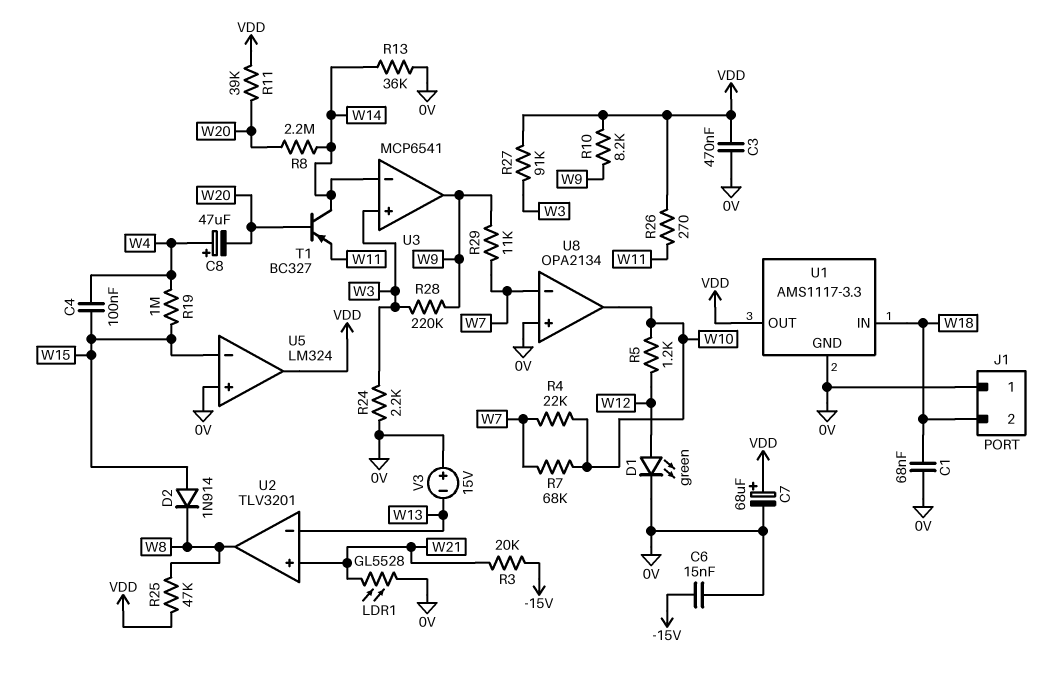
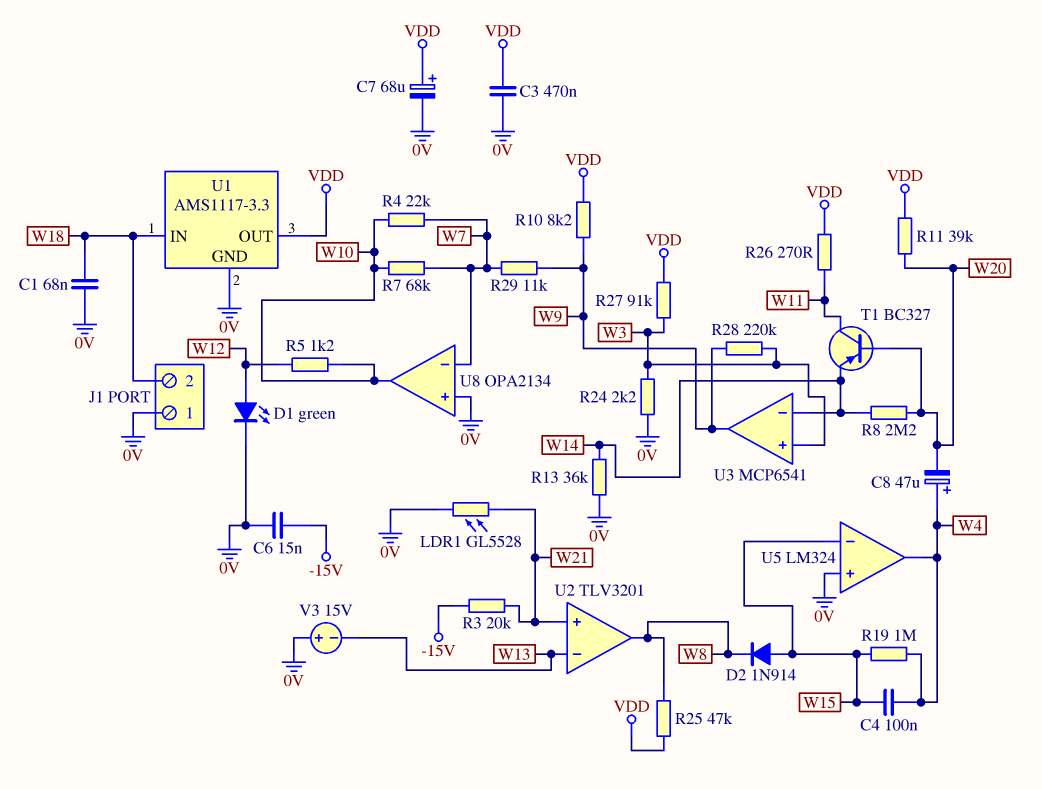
T1: PNP BC327 (B W20, C W14, E W11) -> PNP BC327 (B W20, C W11, E W14)
U5 pin out: VDD -> W4

